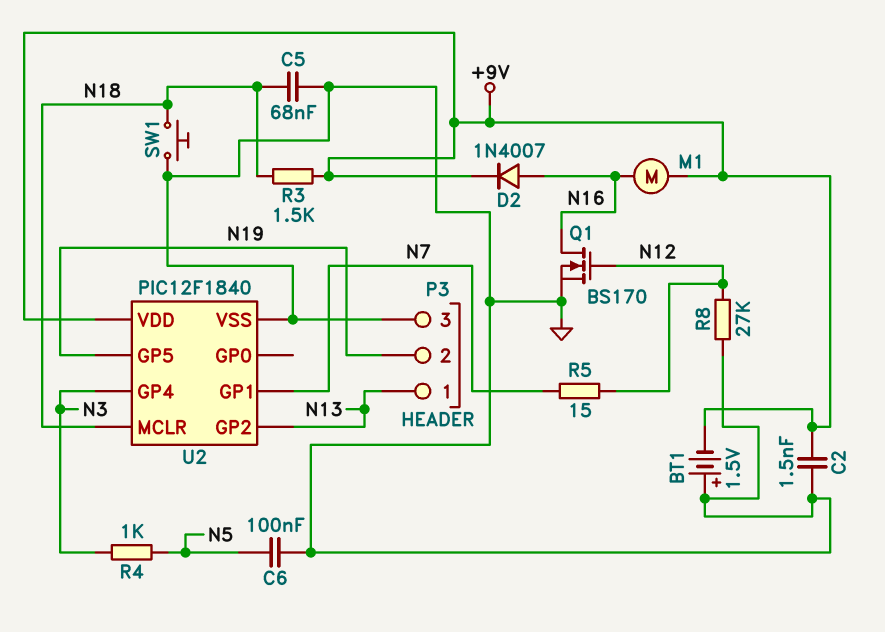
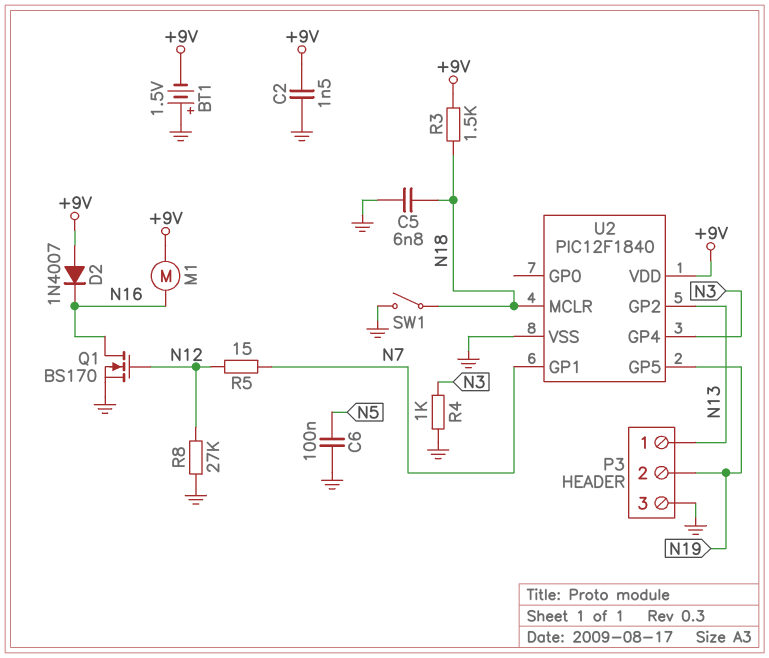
C5: 68nF (GND, N18) -> 6.8nF (GND, N18)
D2: diode 1N4007 (A N16, K +9V) -> diode 1N4007 (A +9V, K N16)
R4: 1k (N3, N5) -> 1k (GND, N3)
SW1: button (GND, N18) -> switch (GND, N18)

